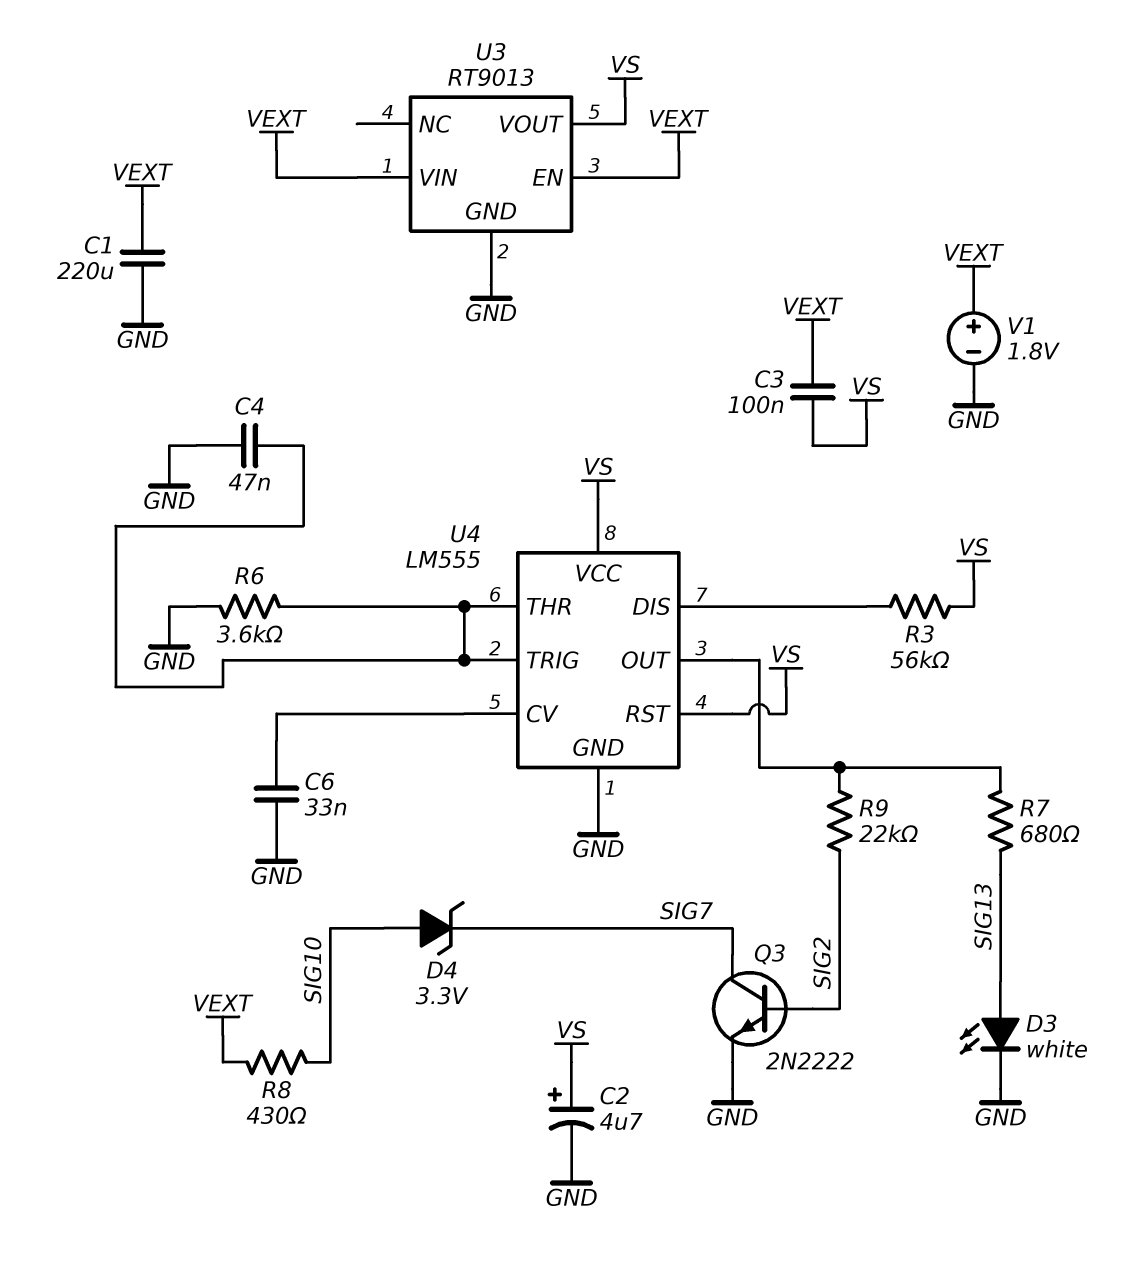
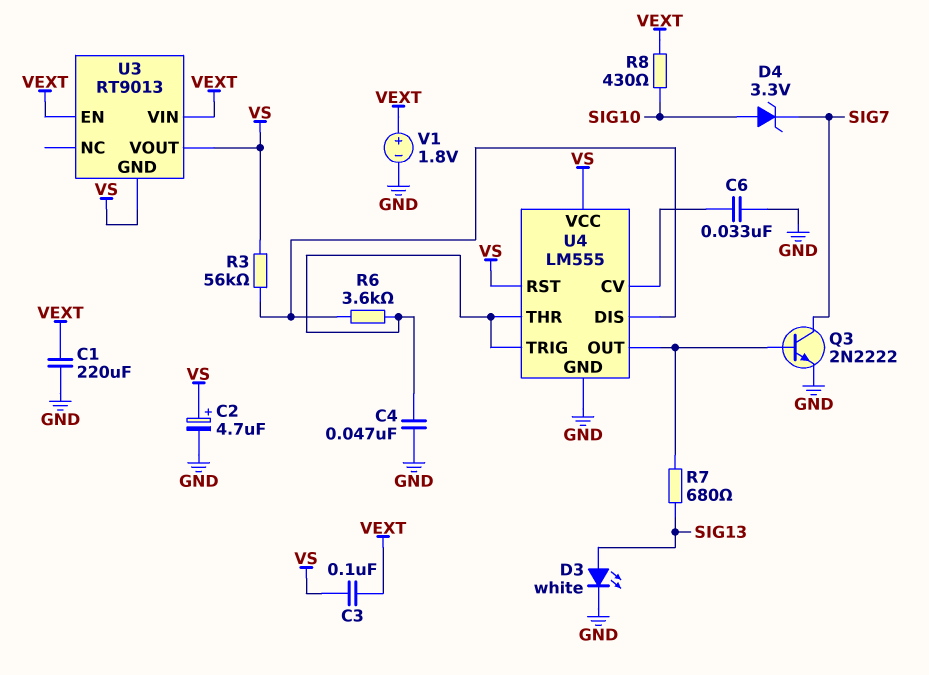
Q3: NPN 2N2222 (B SIG2, C SIG7, E GND) -> NPN 2N2222 (B U4/OUT, C SIG7, E GND)
R6: 3.6k (GND, U4/THR) -> 3.6k (U4/DIS, U4/THR)
R9: 22k (SIG2, U4/OUT) -> none
U3 pin GND: GND -> VS

